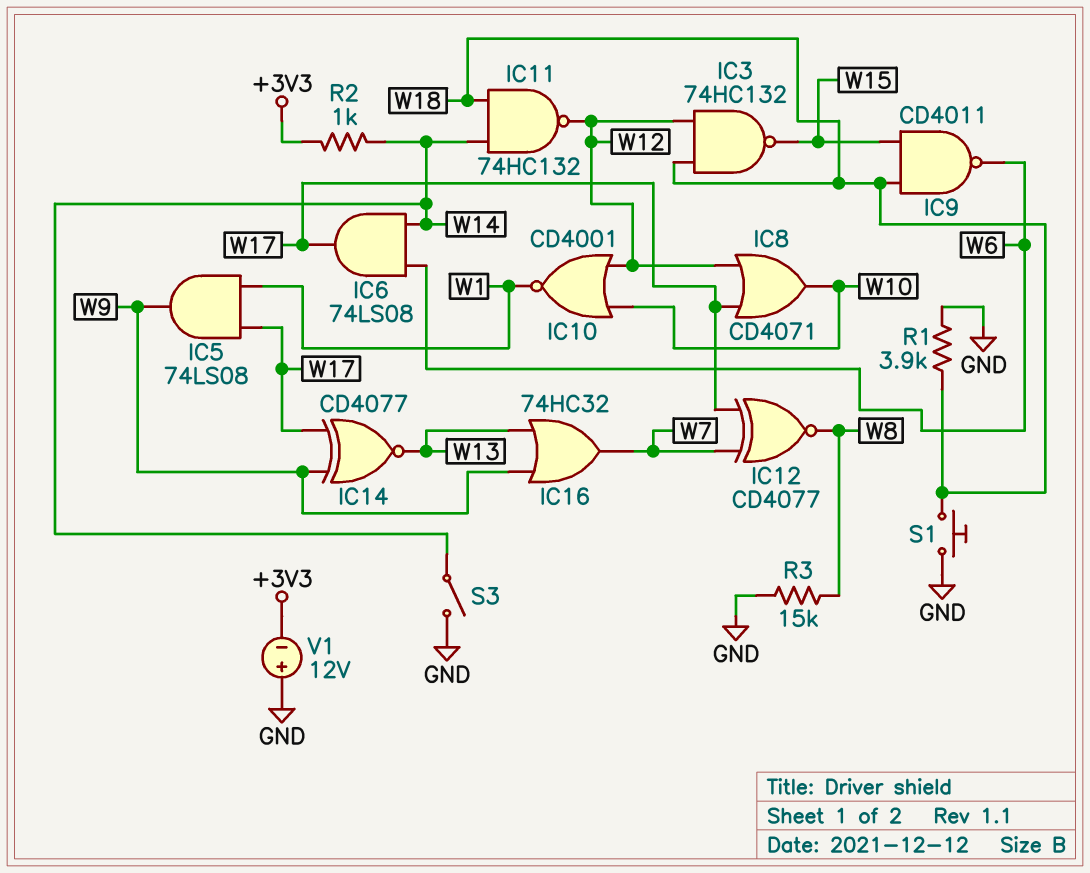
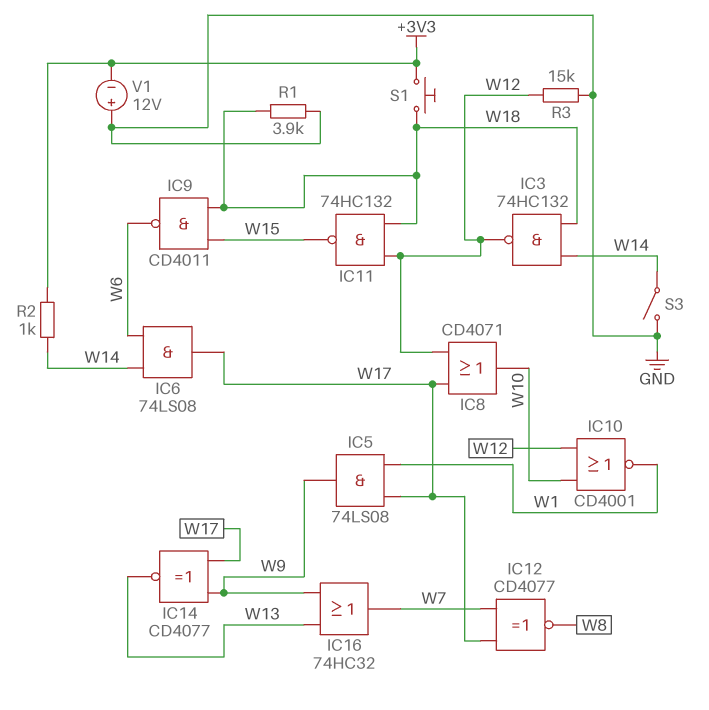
IC3: NAND 74HC132 (in W12, in W18, out W15) -> NAND 74HC132 (in W14, in W18, out W12)
IC11: NAND 74HC132 (in W14, in W18, out W12) -> NAND 74HC132 (in W12, in W18, out W15)
R3: 15k (GND, W8) -> 15k (GND, W12)
S1: button (GND, W18) -> button (+3V3, W18)

